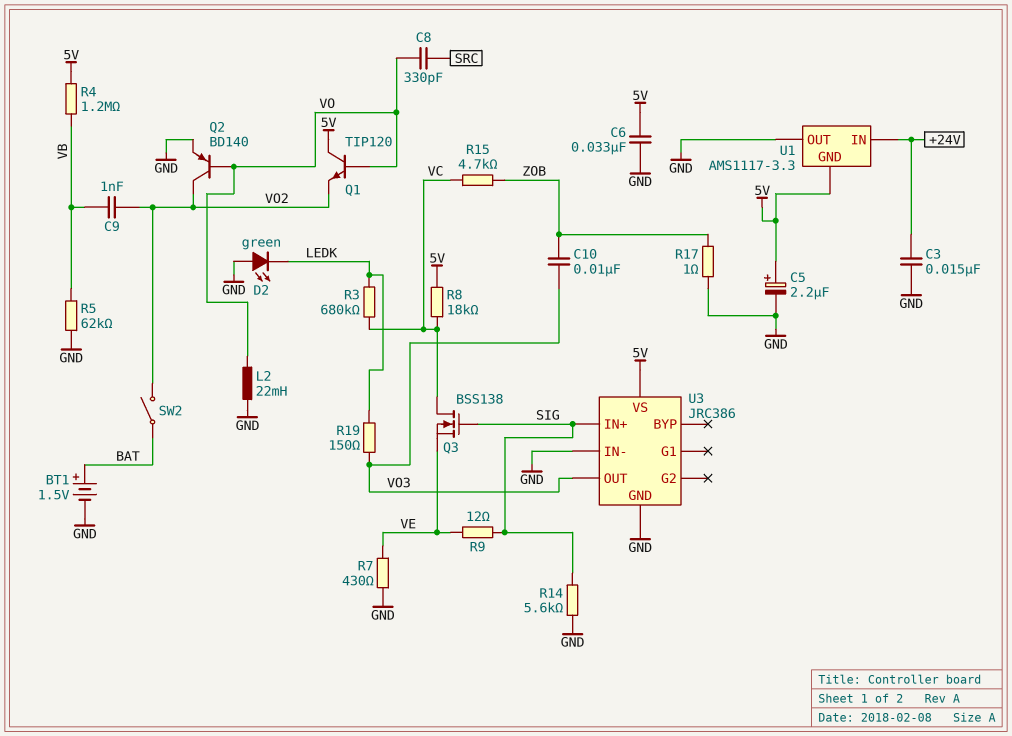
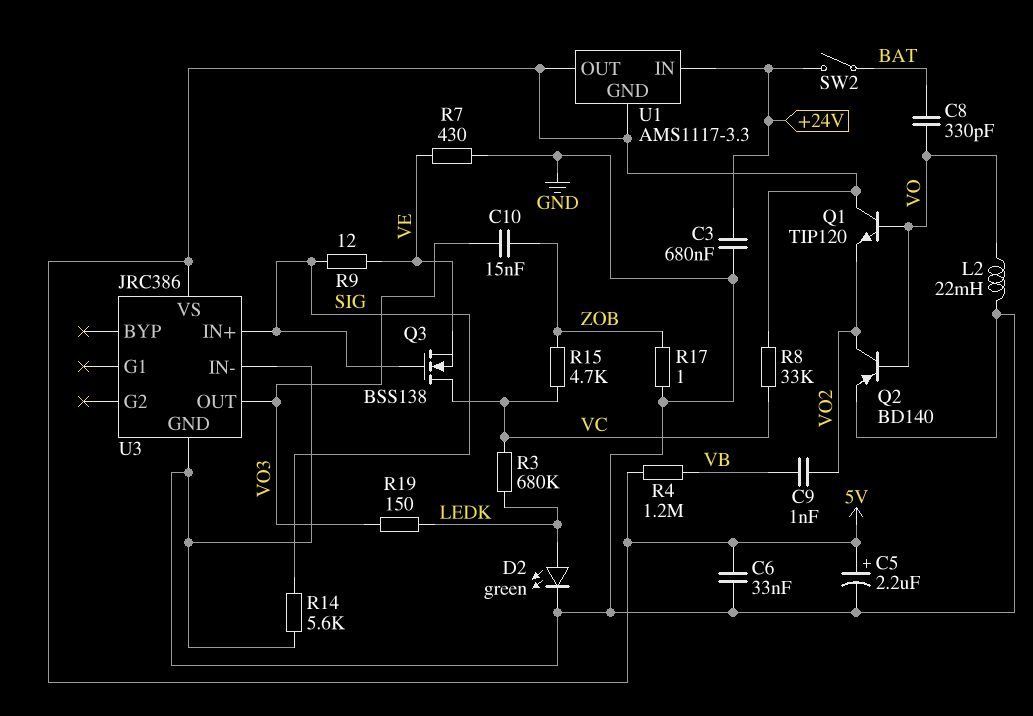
BT1: 1.5V (plus BAT, minus GND) -> none
C3: 15nF (+24V, GND) -> 680nF (+24V, GND)
C8: 330pF (SRC, VO) -> 330pF (BAT, VO)
C10: 10nF (VO3, ZOB) -> 15nF (VO3, ZOB)
D2: LED green (A GND, K LEDK) -> LED green (A LEDK, K GND)
R5: 62k (GND, VB) -> none
R8: 18k (5V, VC) -> 33k (5V, VC)
SW2: switch (BAT, VO2) -> switch (+24V, BAT)
U1 pin OUT: GND -> 5V

